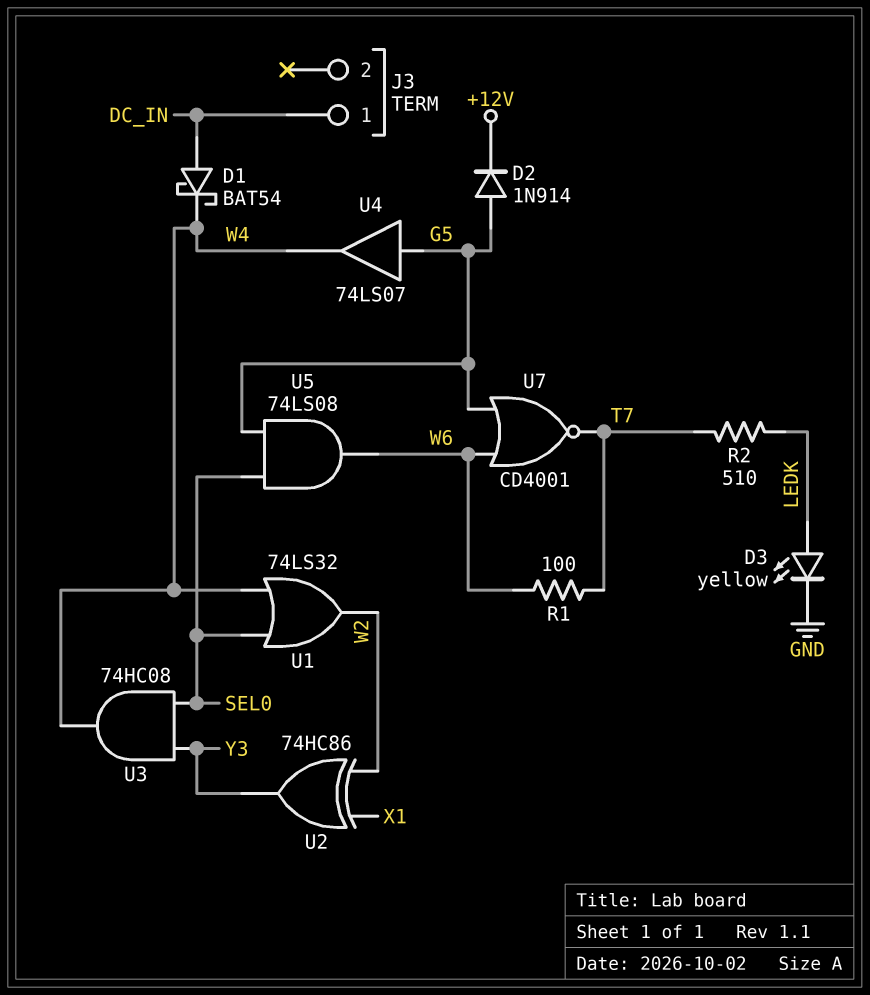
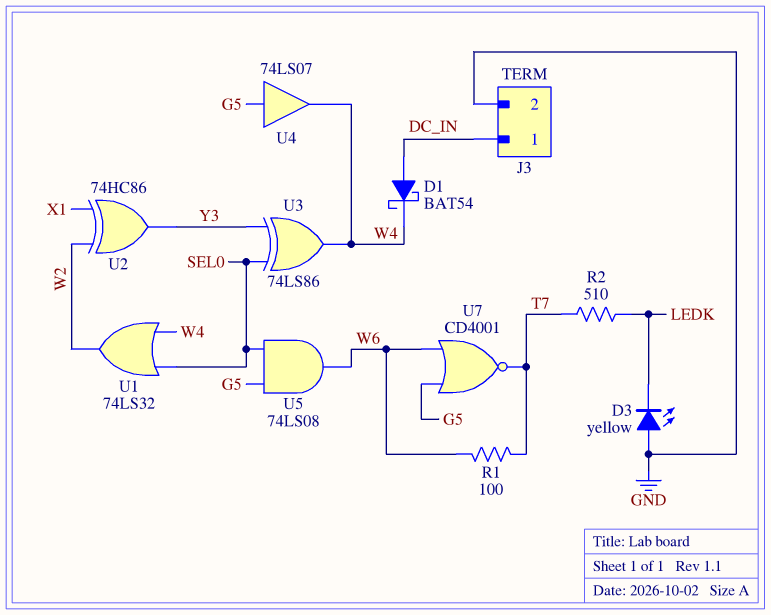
D2: diode 1N914 (A G5, K +12V) -> none
D3: LED yellow (A LEDK, K GND) -> LED yellow (A GND, K LEDK)
J3 pin 2: none -> GND
U3: AND 74HC08 (in SEL0, in Y3, out W4) -> XOR 74LS86 (in SEL0, in Y3, out W4)

